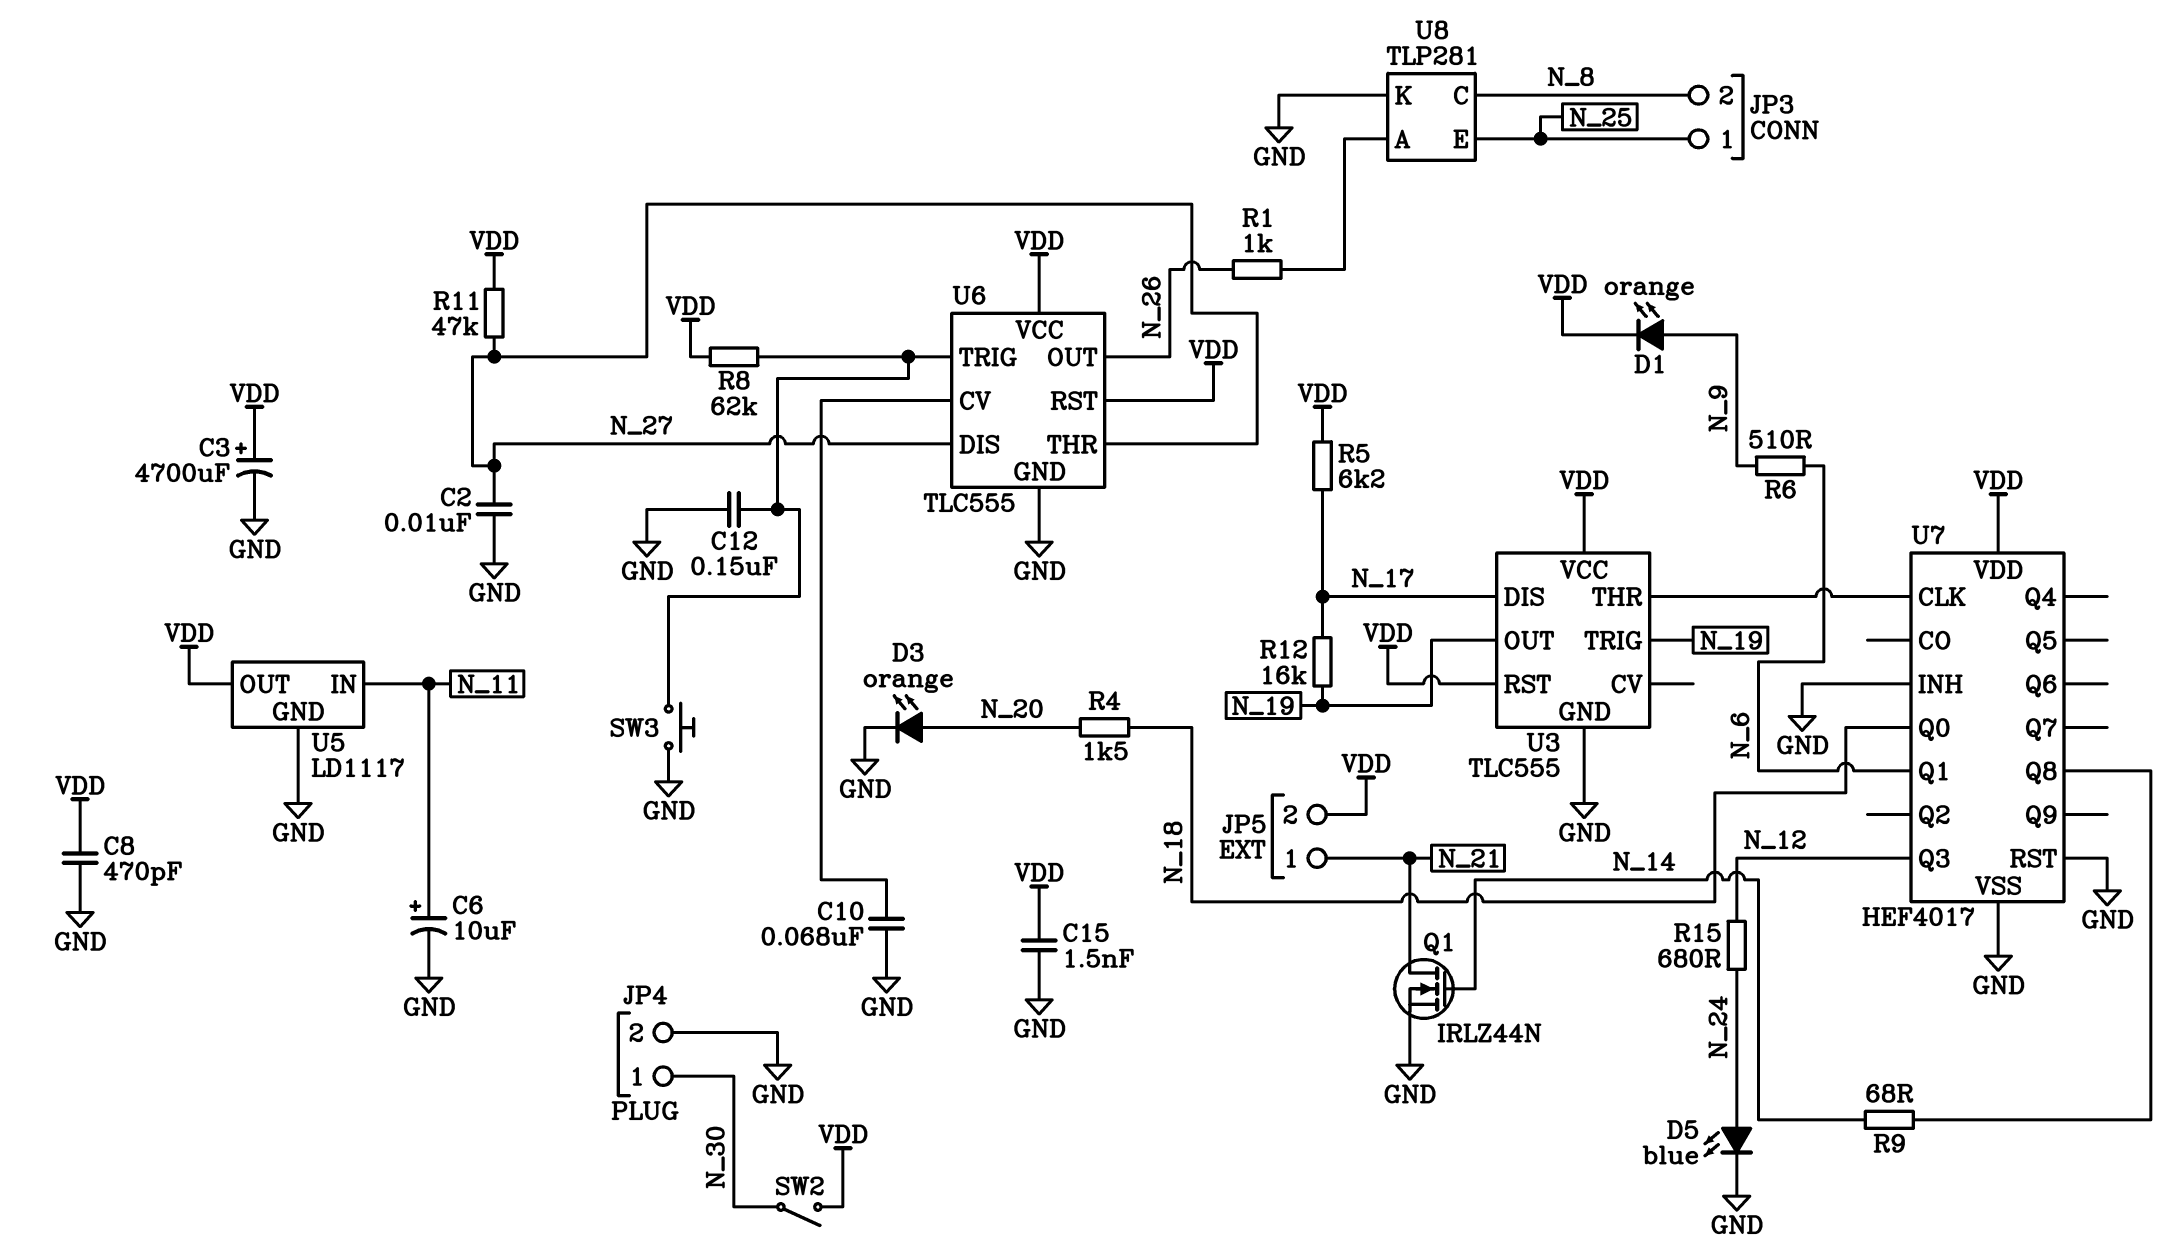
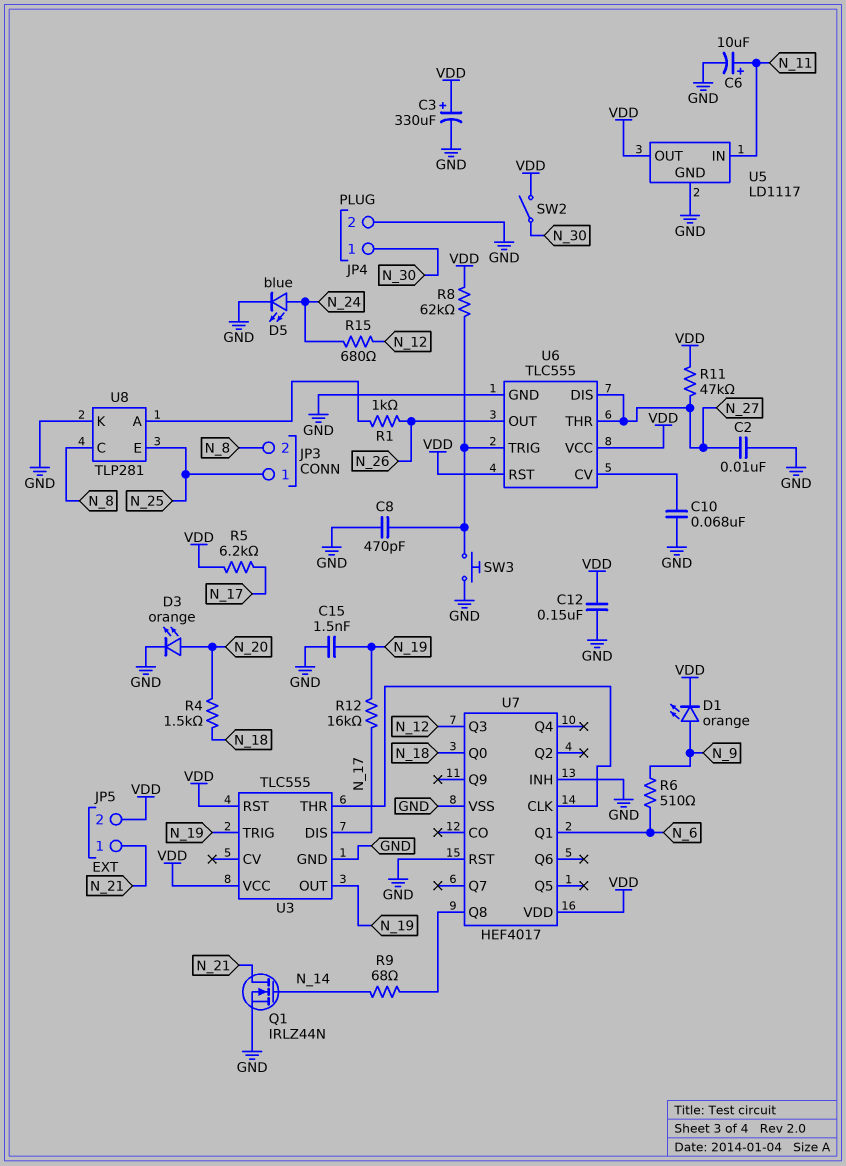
C3: 4700uF (plus VDD, minus GND) -> 330uF (plus VDD, minus GND)
C8: 470pF (GND, VDD) -> 470pF (GND, U6/TRIG)
C12: 150nF (GND, U6/TRIG) -> 150nF (GND, VDD)
C15: 1.5nF (GND, VDD) -> 1.5nF (GND, N_19)

